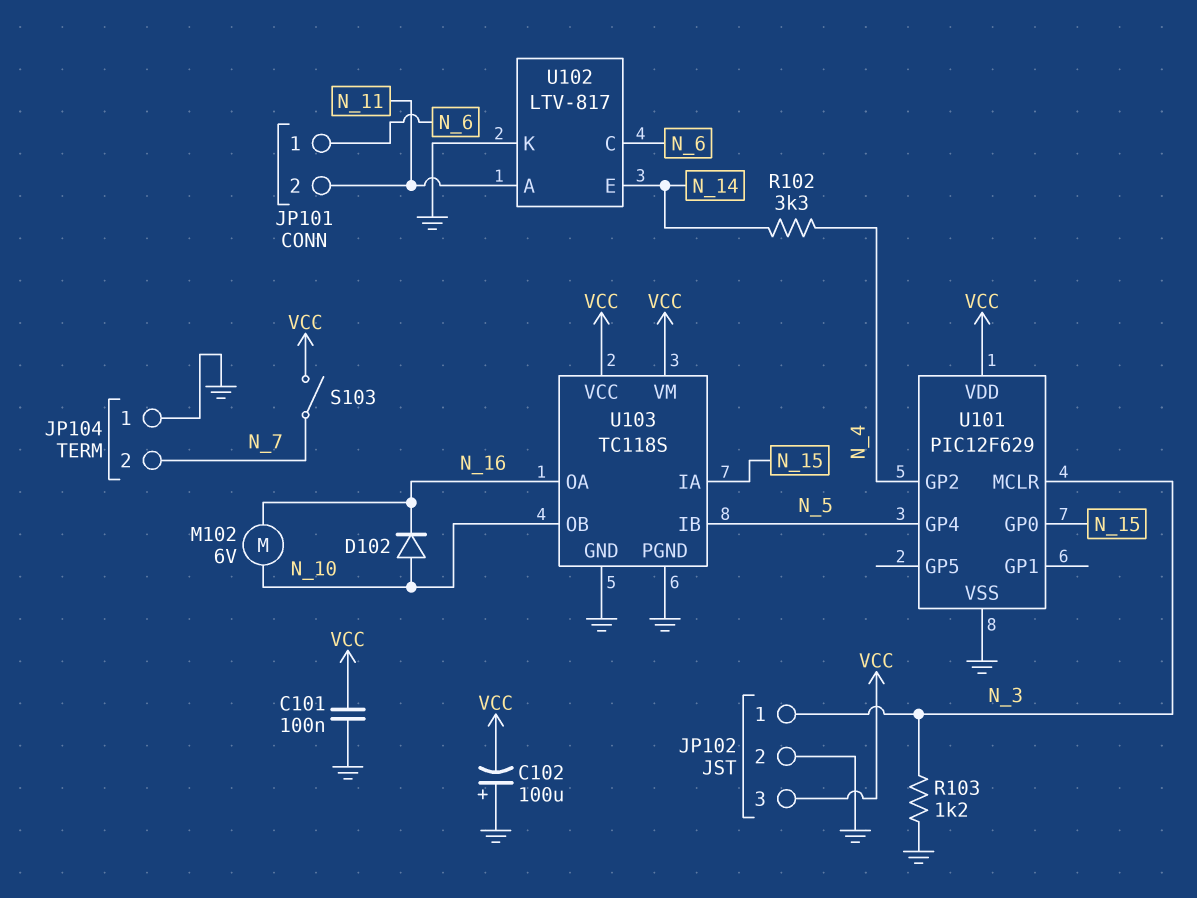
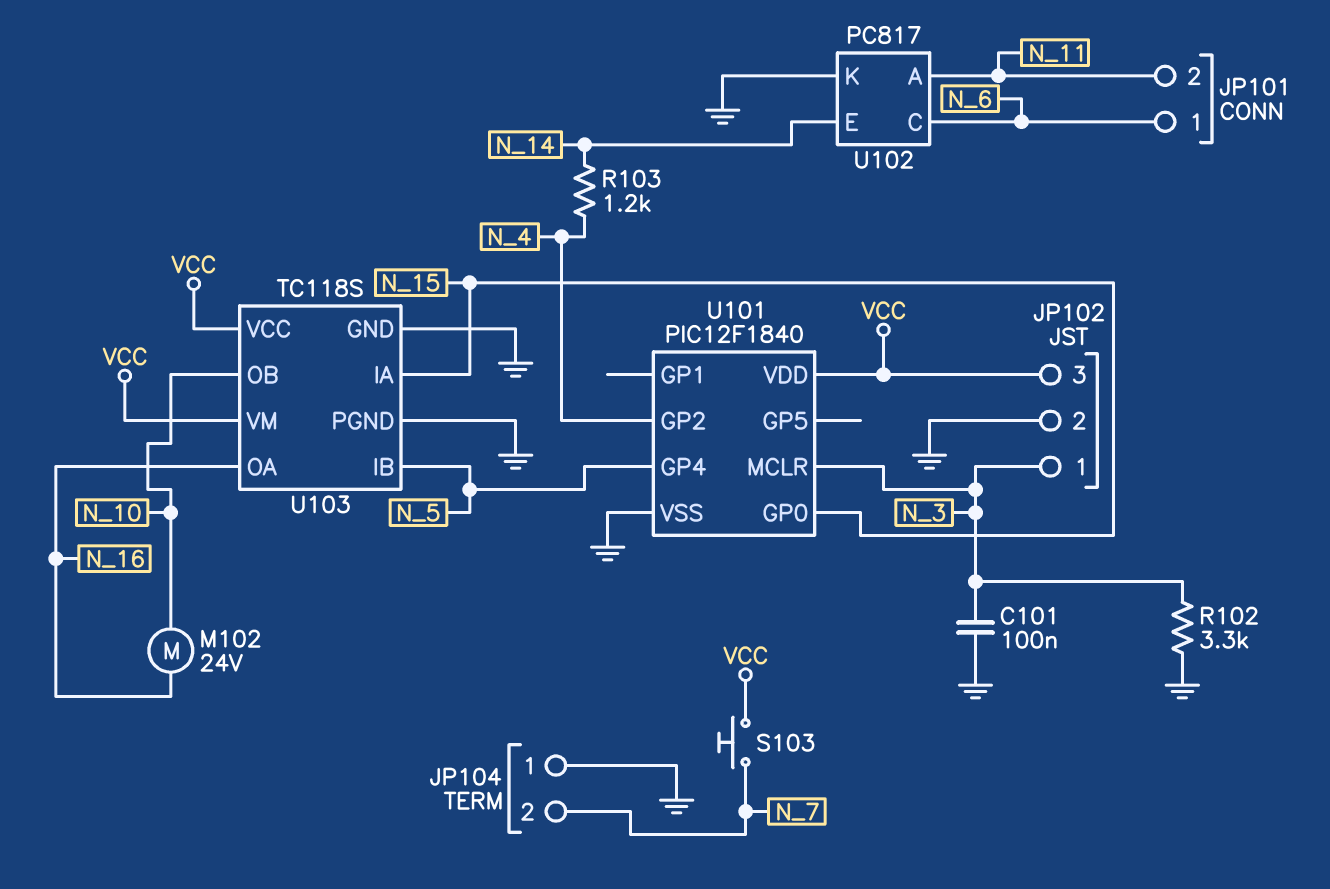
C101: 100nF (GND, VCC) -> 100nF (GND, N_3)
C102: 100uF (plus GND, minus VCC) -> none
D102: diode (A N_10, K N_16) -> none
M102: motor 6V (N_10, N_16) -> motor 24V (N_10, N_16)
R102: 3.3k (N_4, N_14) -> 3.3k (GND, N_3)
R103: 1.2k (GND, N_3) -> 1.2k (N_4, N_14)
S103: switch (N_7, VCC) -> button (N_7, VCC)
U101: PIC12F629 -> PIC12F1840
U102: LTV-817 -> PC817

